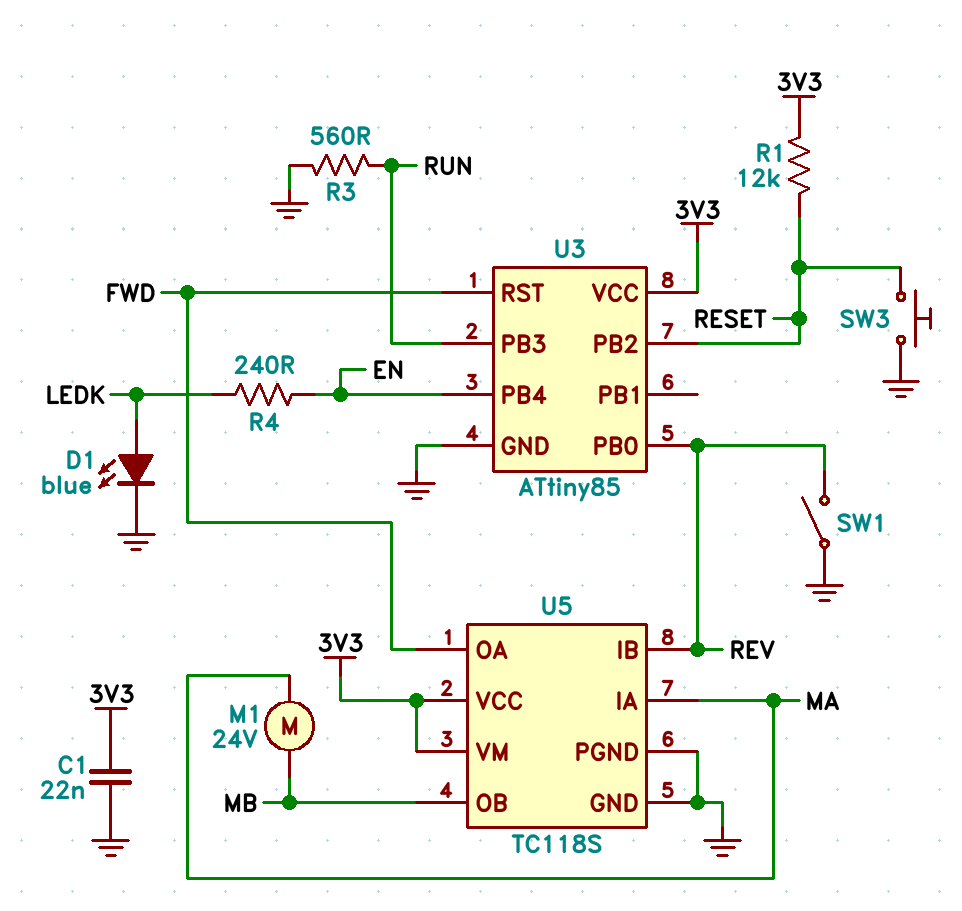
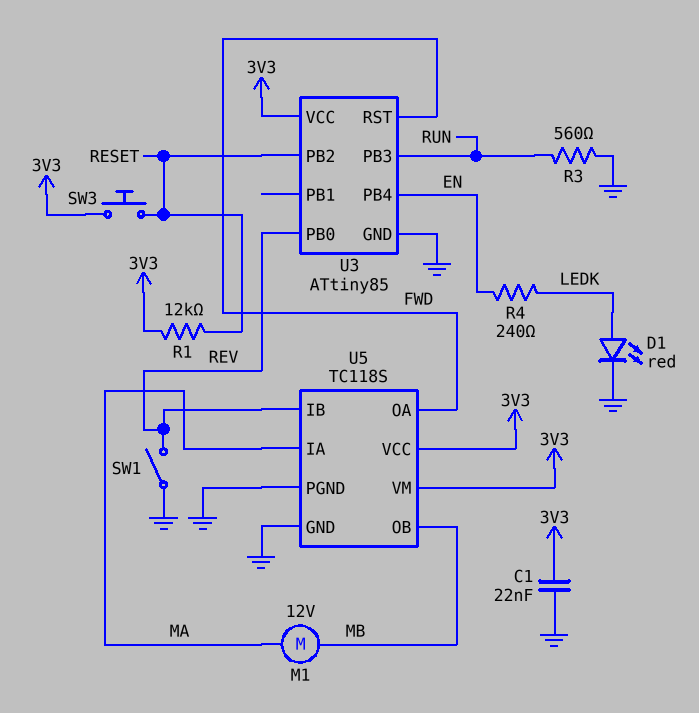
D1: LED blue (A LEDK, K GND) -> LED red (A LEDK, K GND)
M1: motor 24V (MA, MB) -> motor 12V (MA, MB)
SW3: button (GND, RESET) -> button (3V3, RESET)

